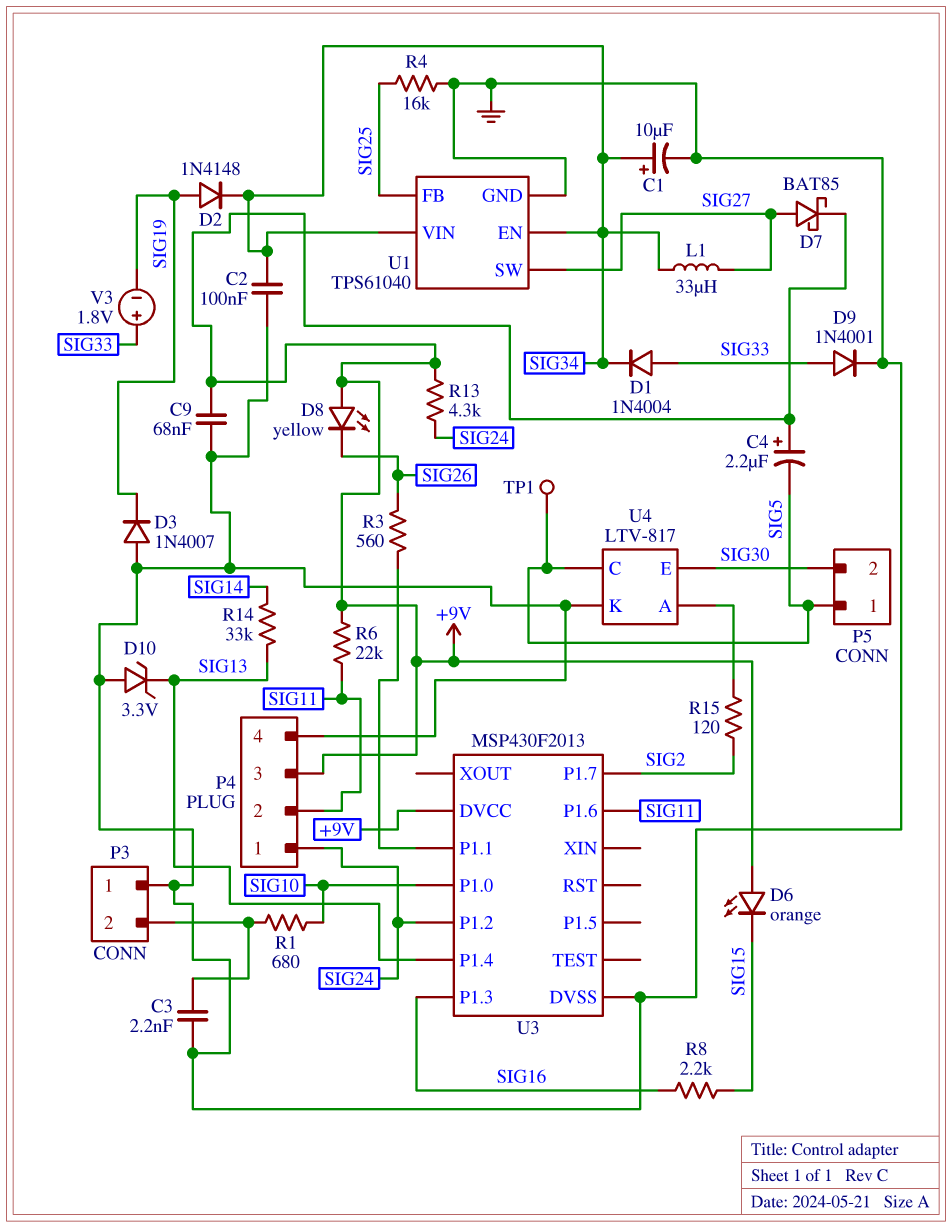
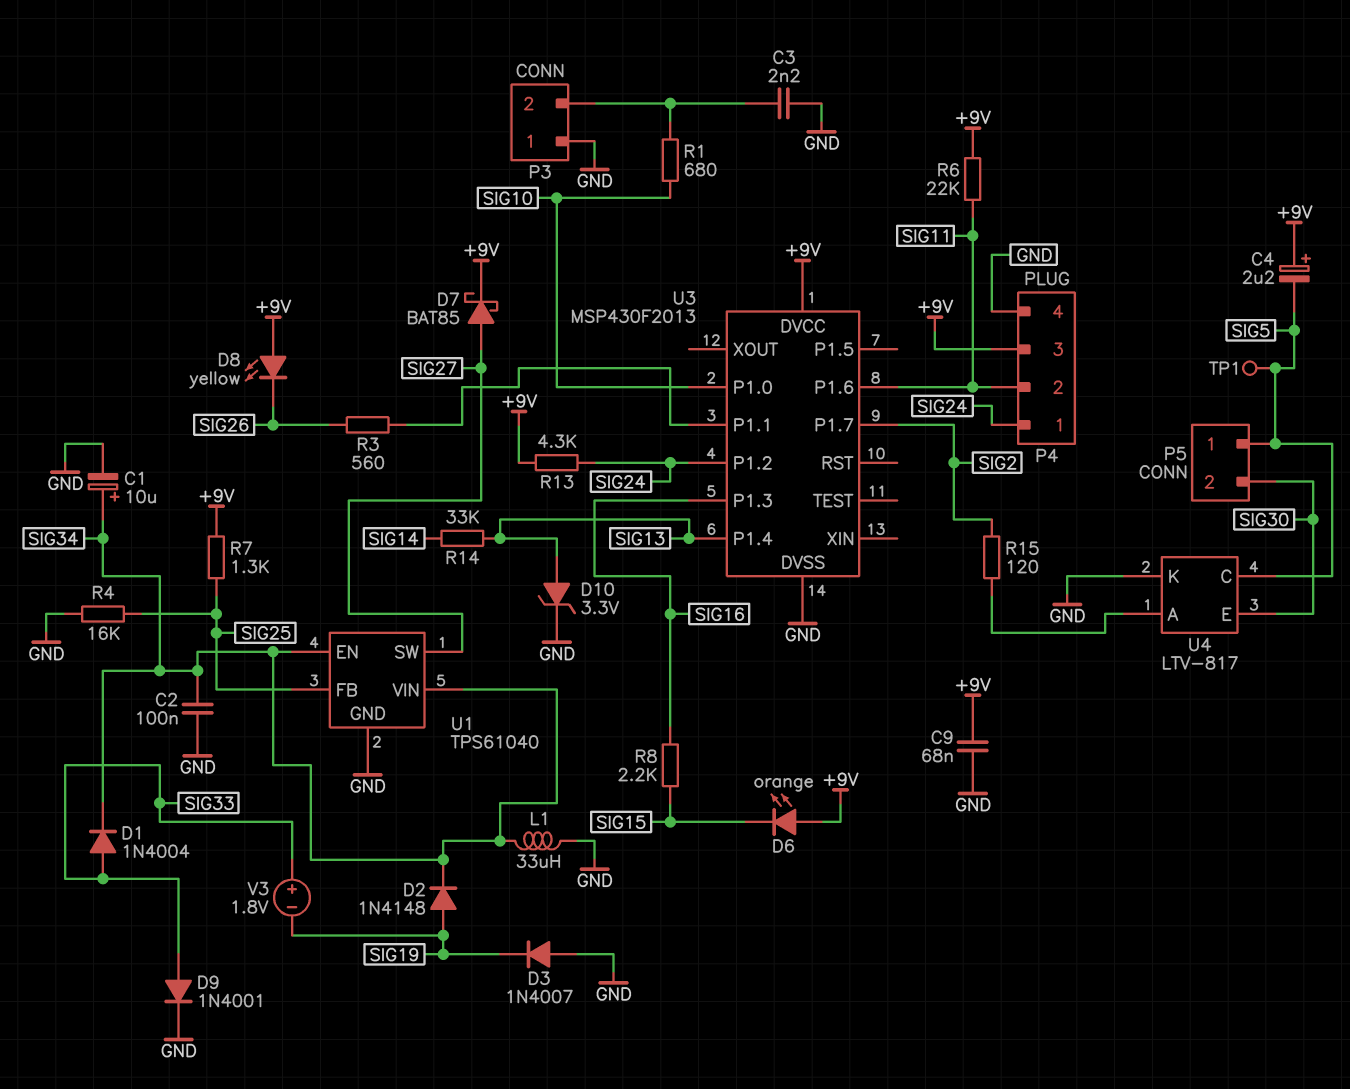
D10: zener 3.3V (A GND, K SIG13) -> zener 3.3V (A SIG13, K GND)
L1: 33uH (SIG27, SIG34) -> 33uH (GND, SIG34)
R7: none -> 1.3k (+9V, SIG25)

